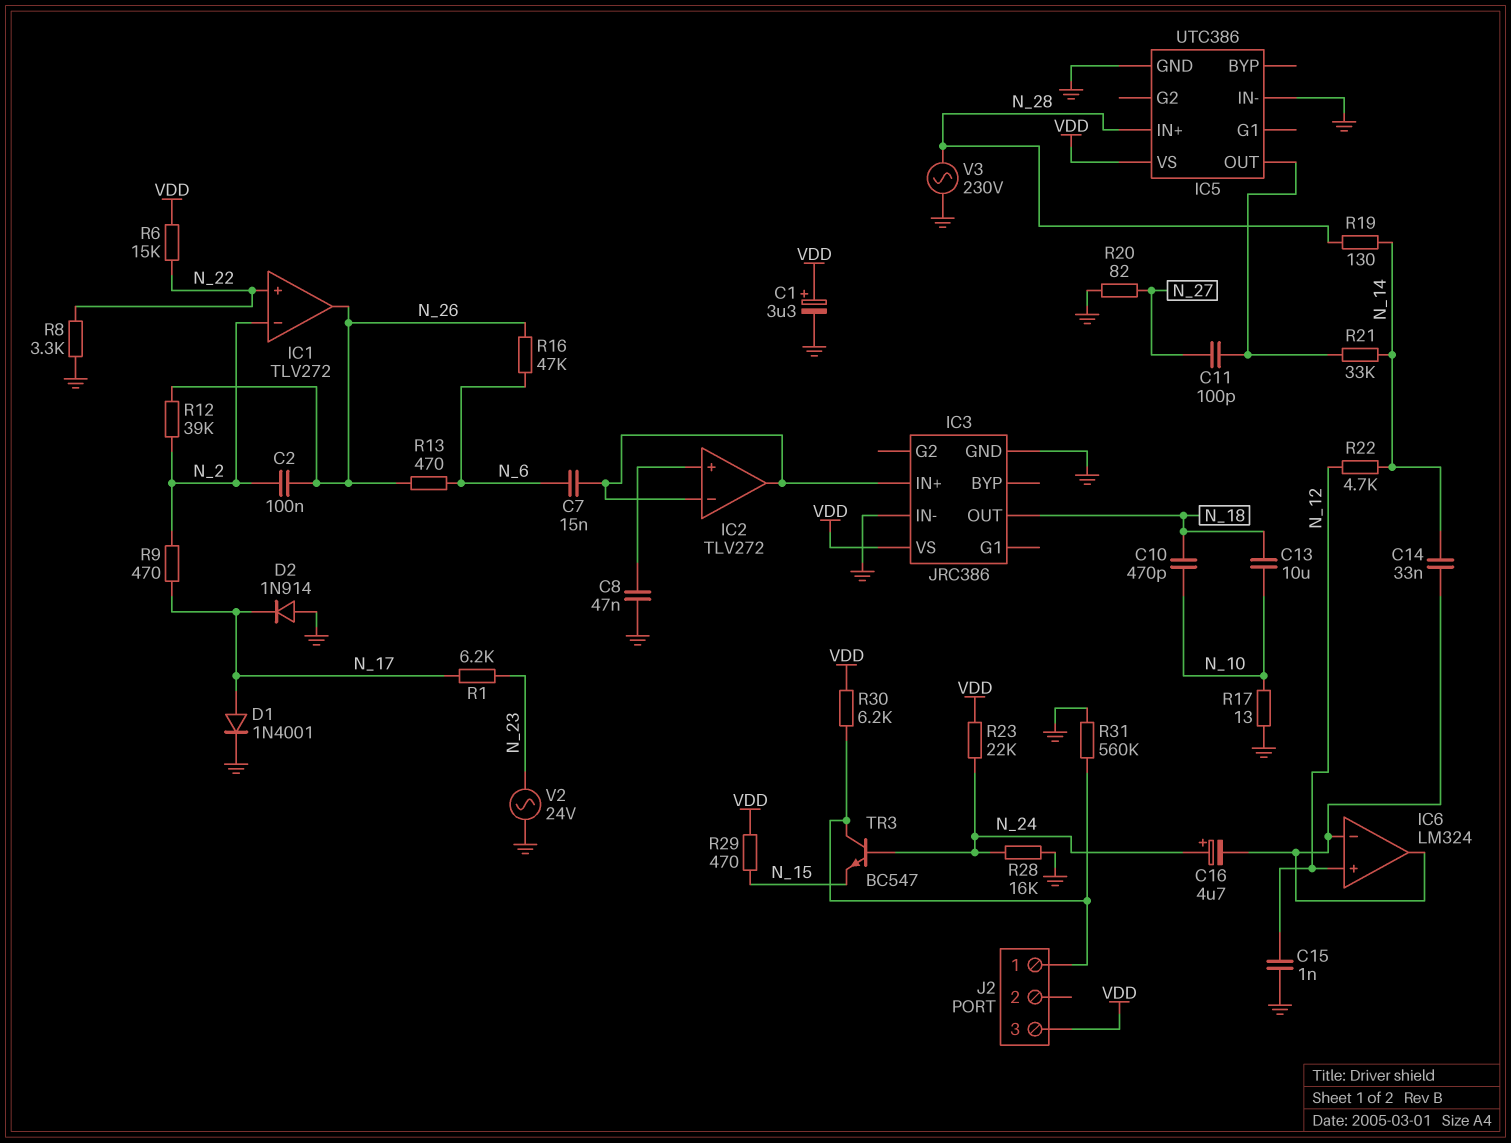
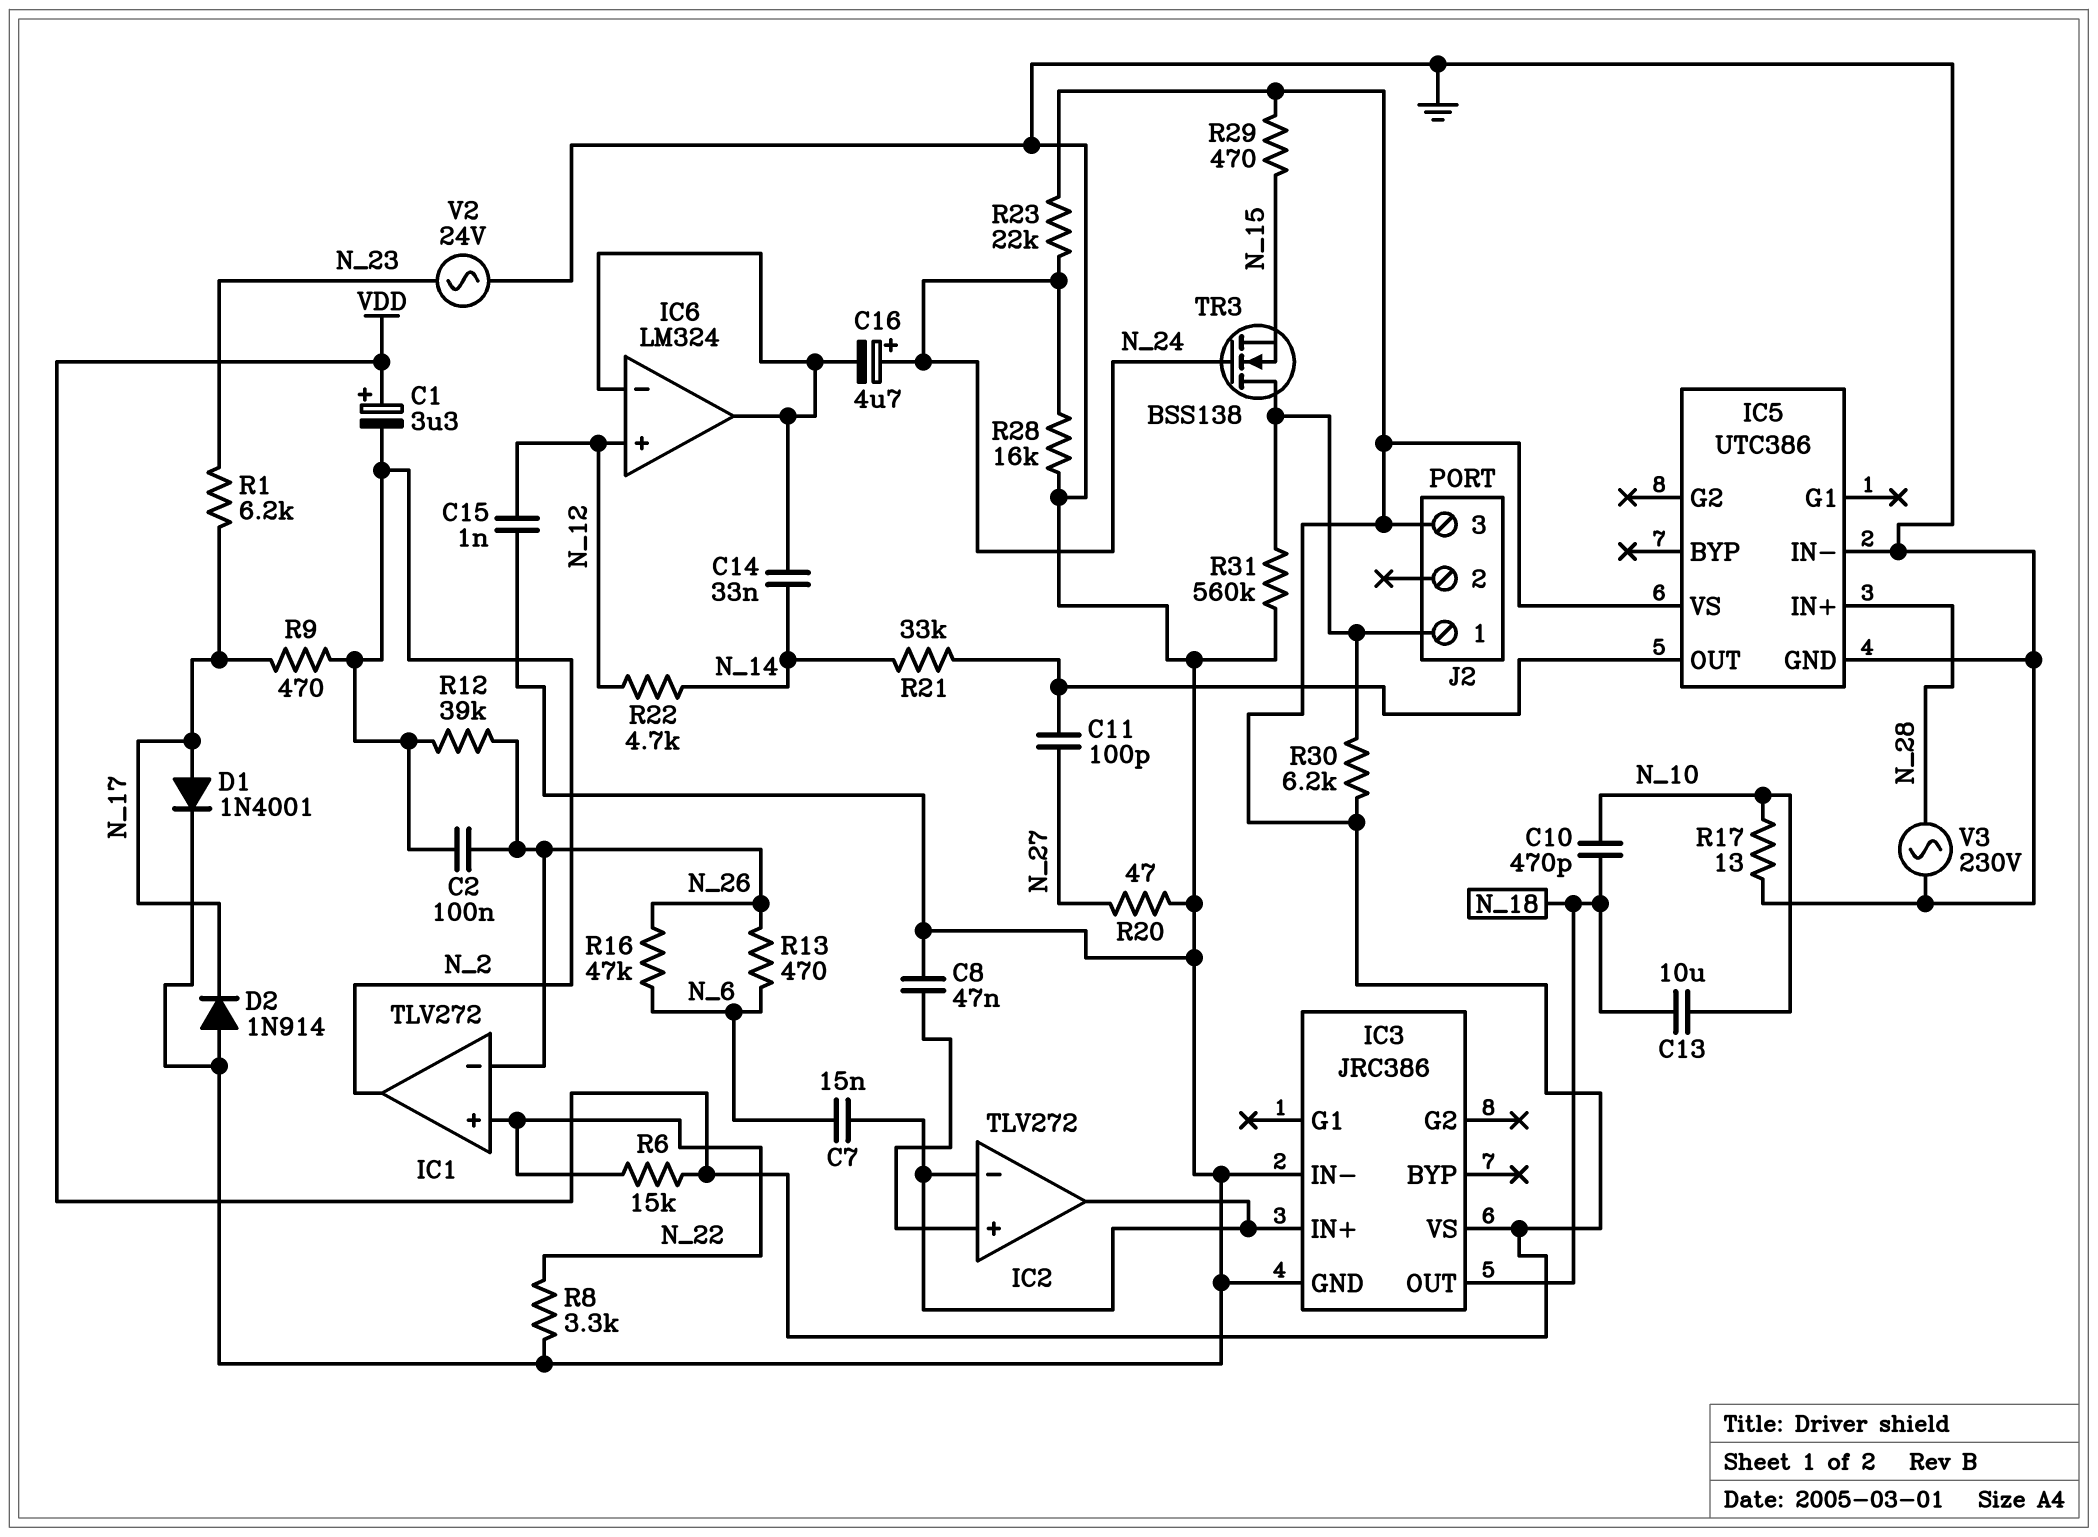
C1: 3.3uF (plus VDD, minus GND) -> 3.3uF (plus VDD, minus N_2)
IC1 pin in-: N_2 -> N_26
IC1 pin out: N_26 -> N_2
R19: 130 (N_14, N_28) -> none
R20: 82 (GND, N_27) -> 47 (GND, N_27)
TR3: NPN BC547 (B N_24, C J2/1, E N_15) -> NMOS BSS138 (G N_24, D J2/1, S N_15)

